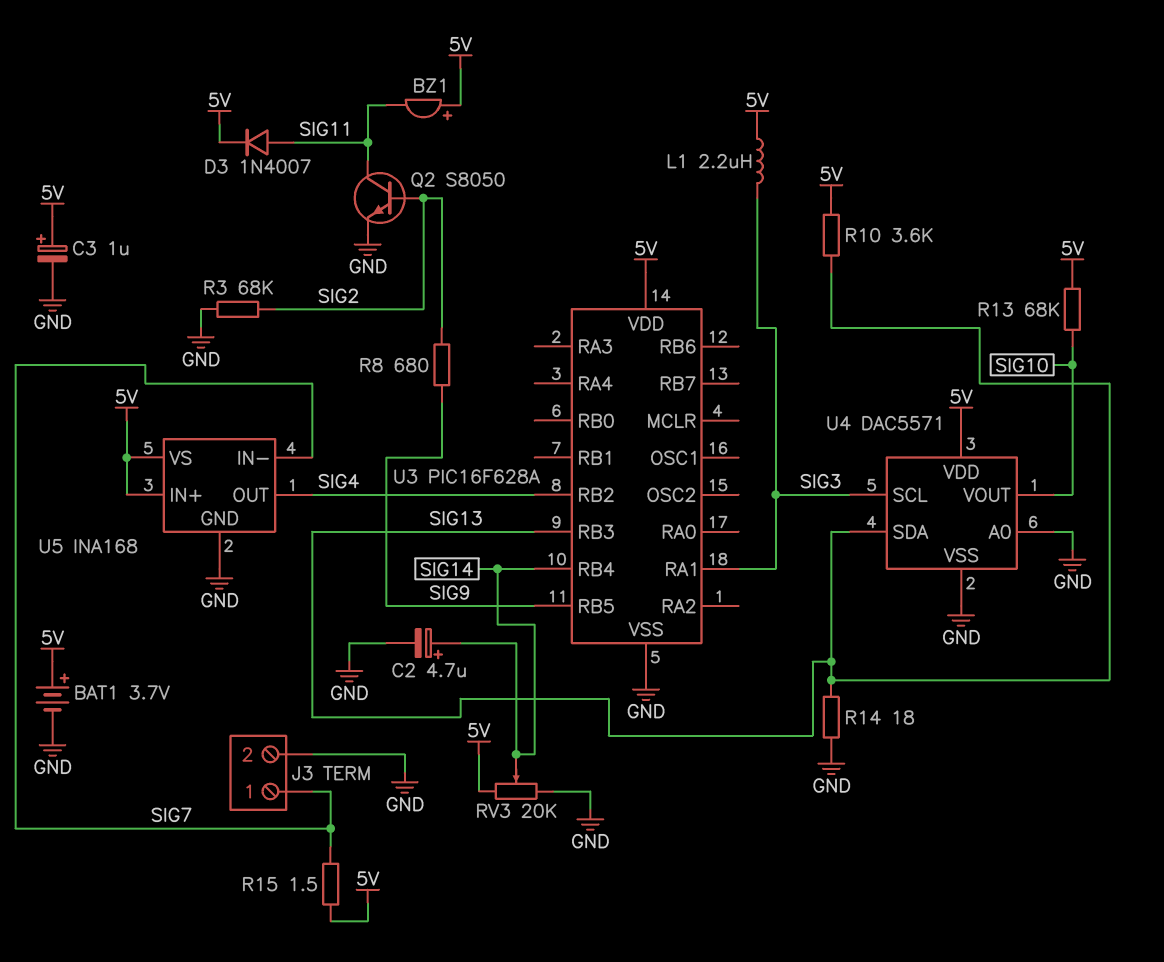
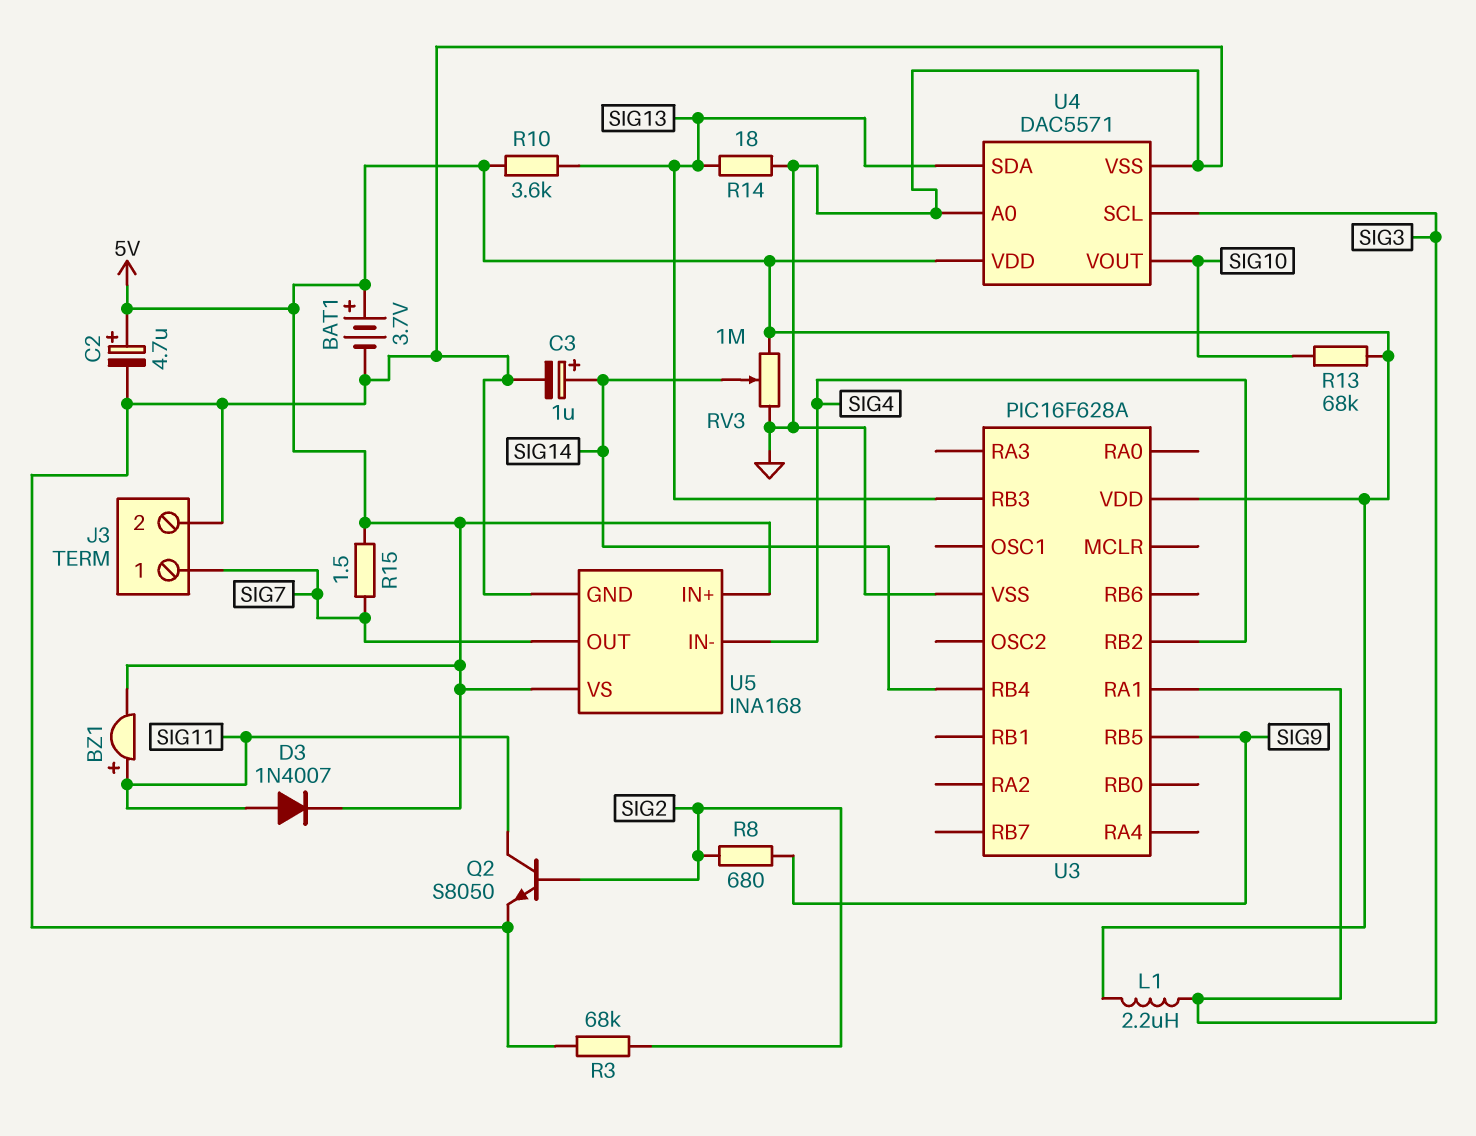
BZ1: buzzer (plus 5V, minus SIG11) -> buzzer (plus SIG11, minus 5V)
C2: 4.7uF (plus SIG14, minus GND) -> 4.7uF (plus 5V, minus GND)
C3: 1uF (plus 5V, minus GND) -> 1uF (plus SIG14, minus GND)
RV3: 20k (5V, GND, wiper SIG14) -> 1M (5V, GND, wiper SIG14)
U5 pin IN-: SIG7 -> SIG4
U5 pin OUT: SIG4 -> SIG7

